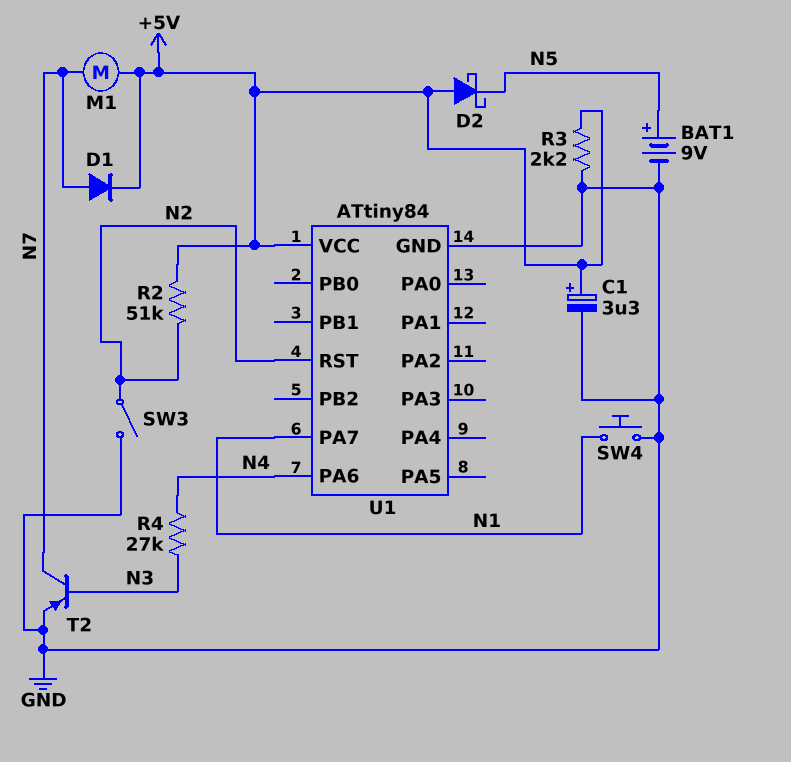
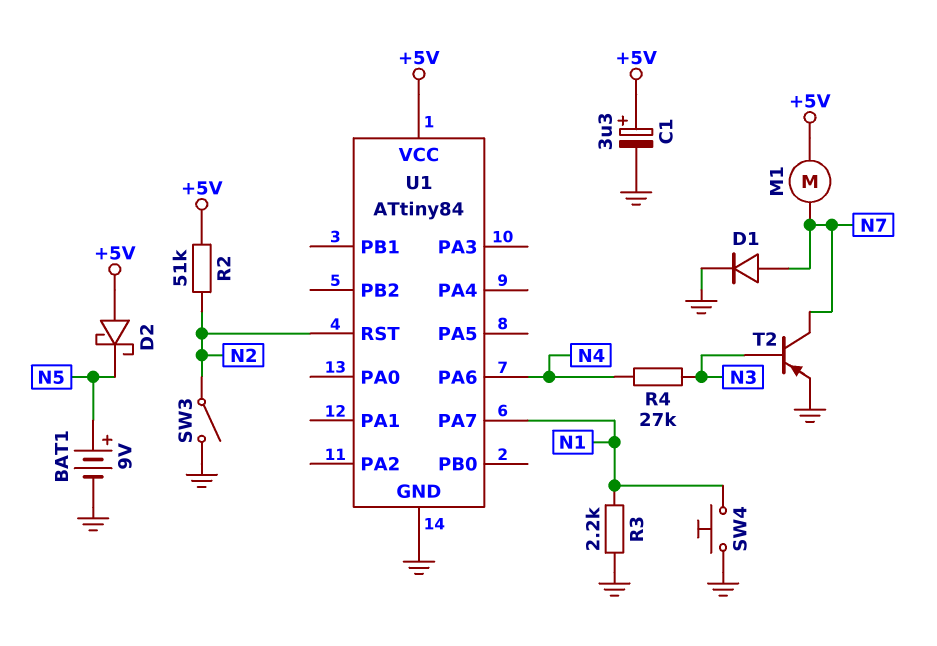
D1: diode (A N7, K +5V) -> diode (A N7, K GND)
R3: 2.2k (+5V, GND) -> 2.2k (GND, N1)

